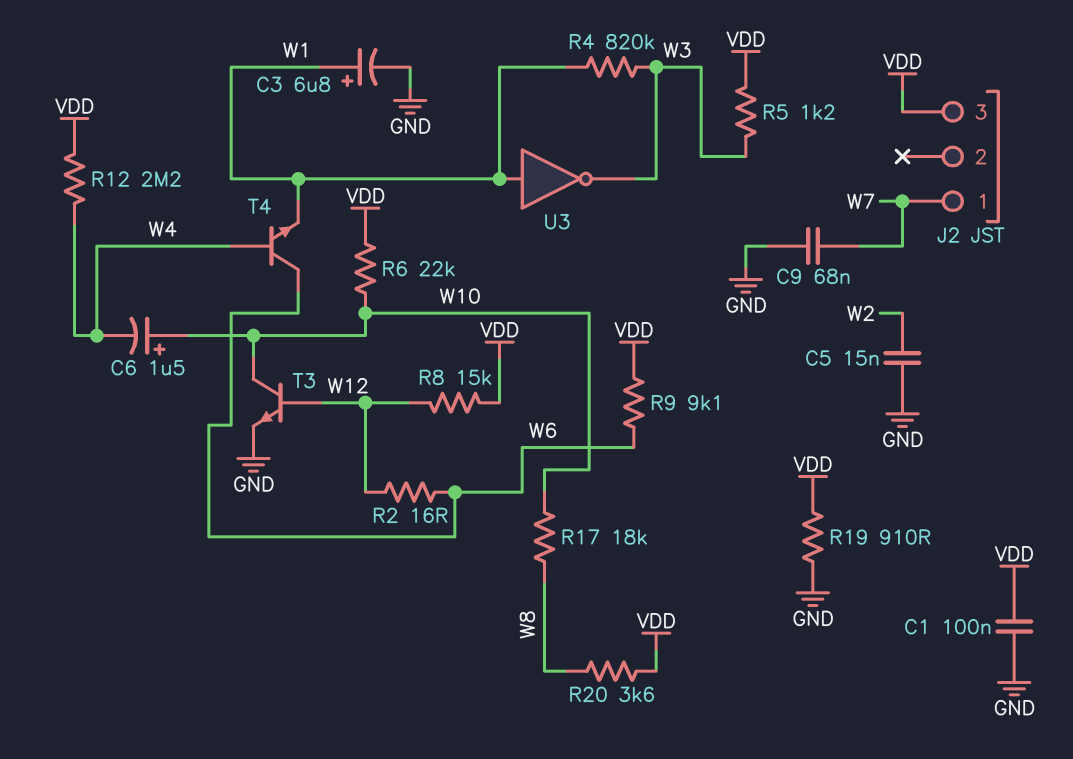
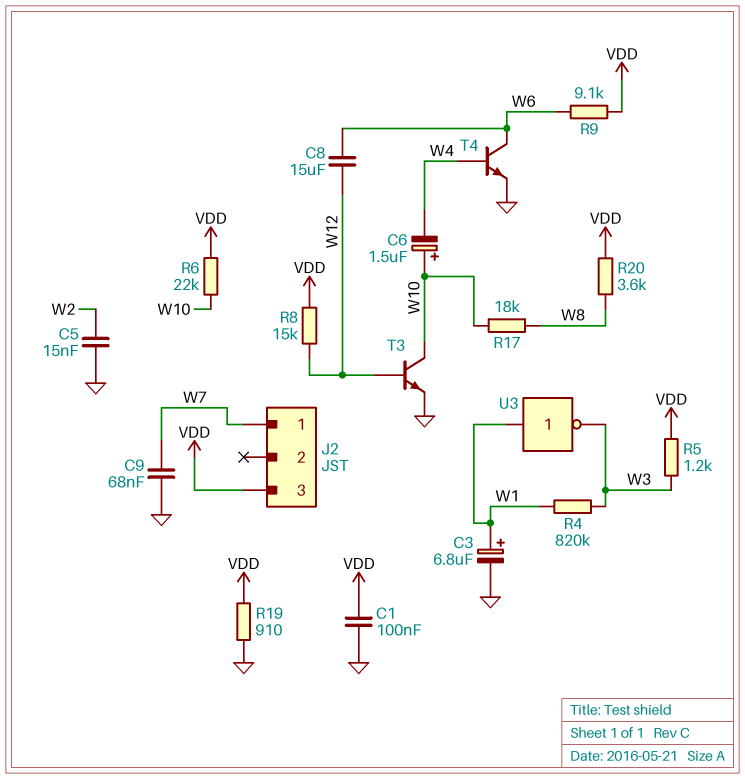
C8: none -> 15uF (W6, W12)
R2: 16 (W6, W12) -> none
R12: 2.2M (VDD, W4) -> none
T4: NPN (B W4, C W6, E W1) -> NPN (B W4, C W6, E GND)

